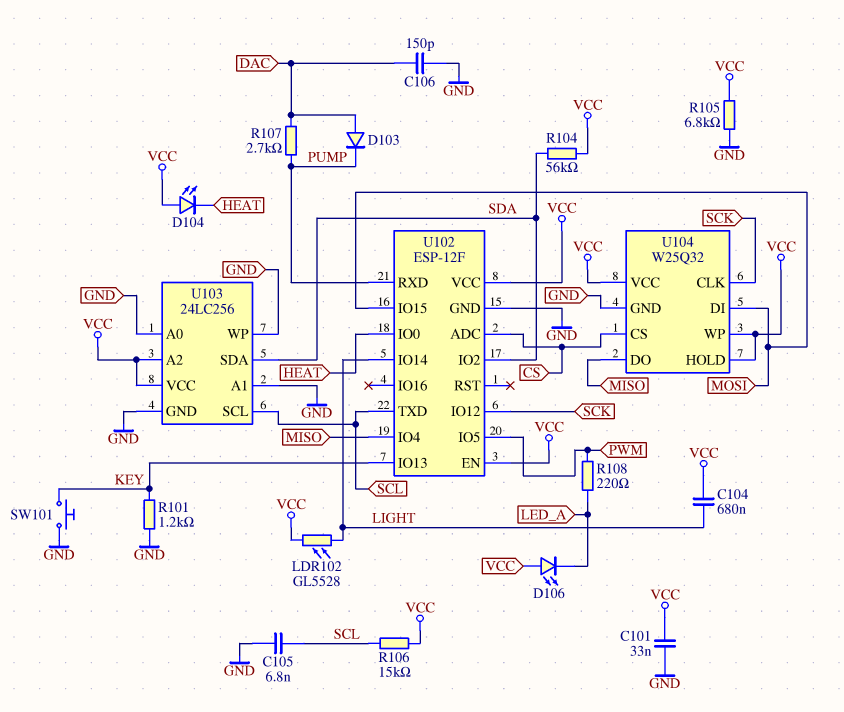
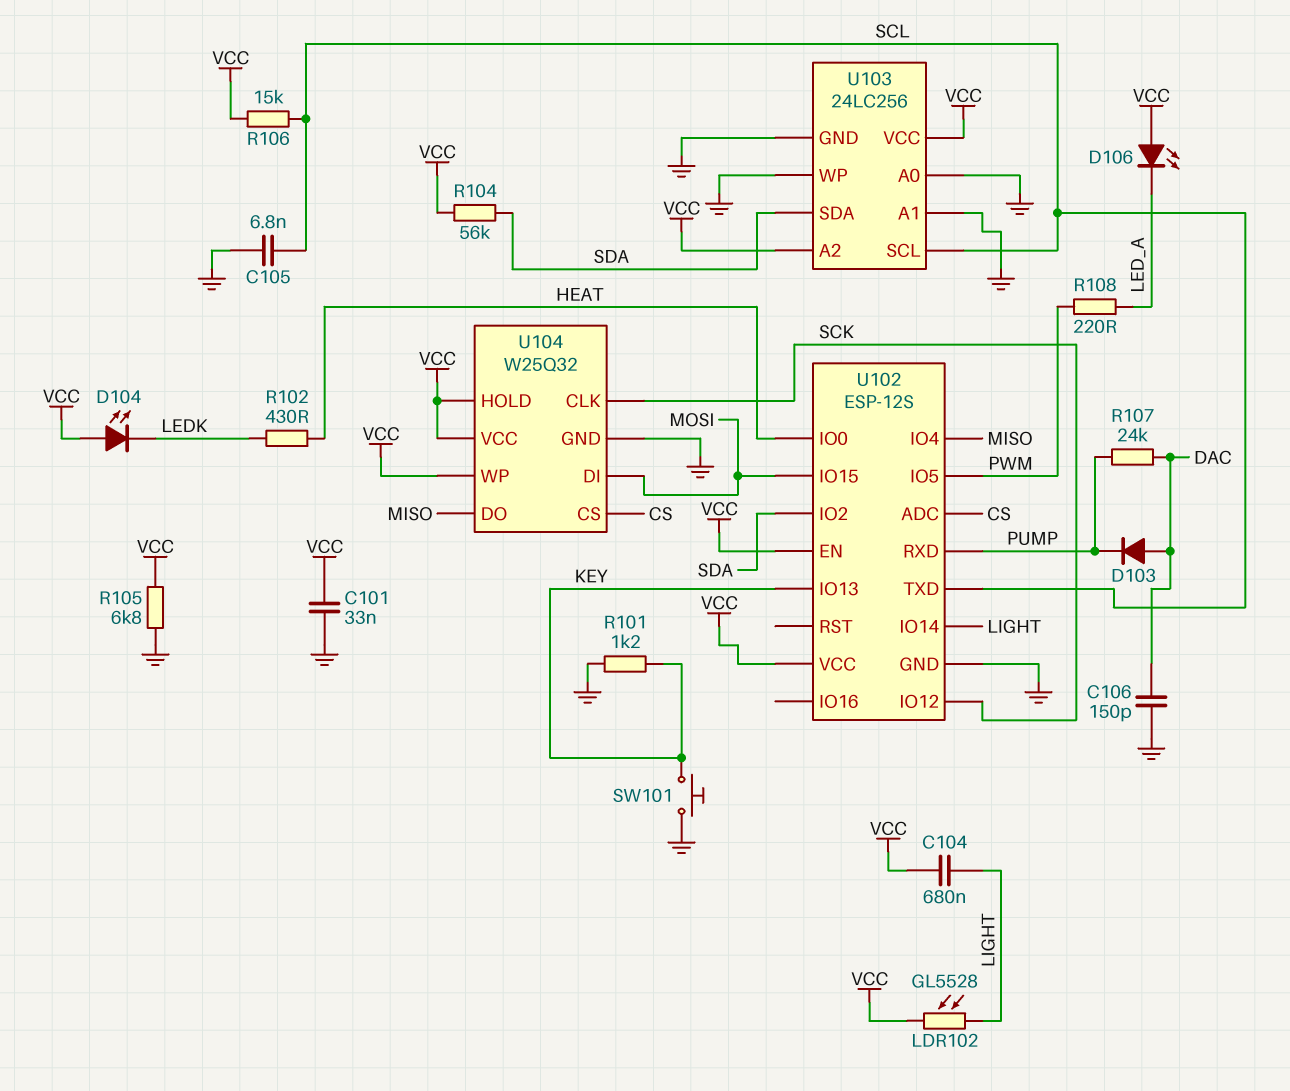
D104: LED (A VCC, K HEAT) -> LED (A VCC, K LEDK)
R102: none -> 430 (HEAT, LEDK)
R107: 2.7k (DAC, PUMP) -> 24k (DAC, PUMP)
U102: ESP-12F -> ESP-12S

